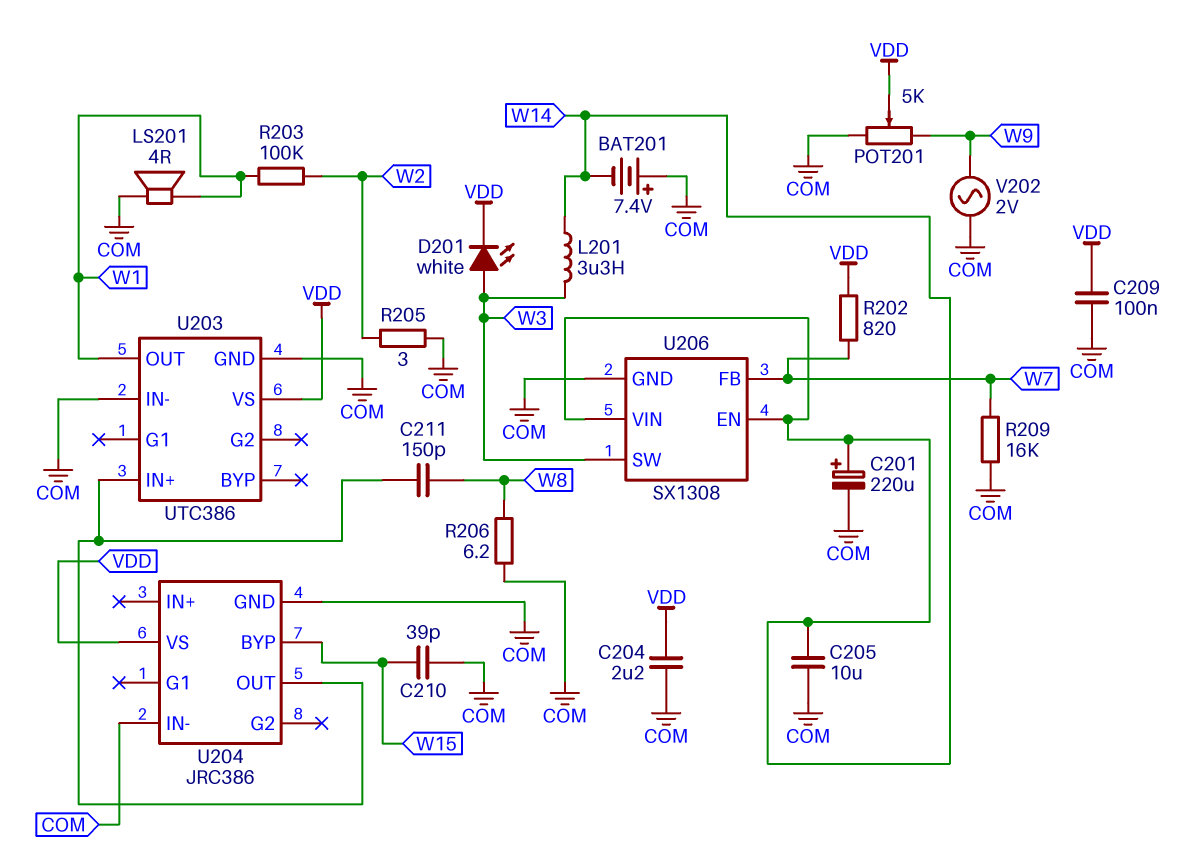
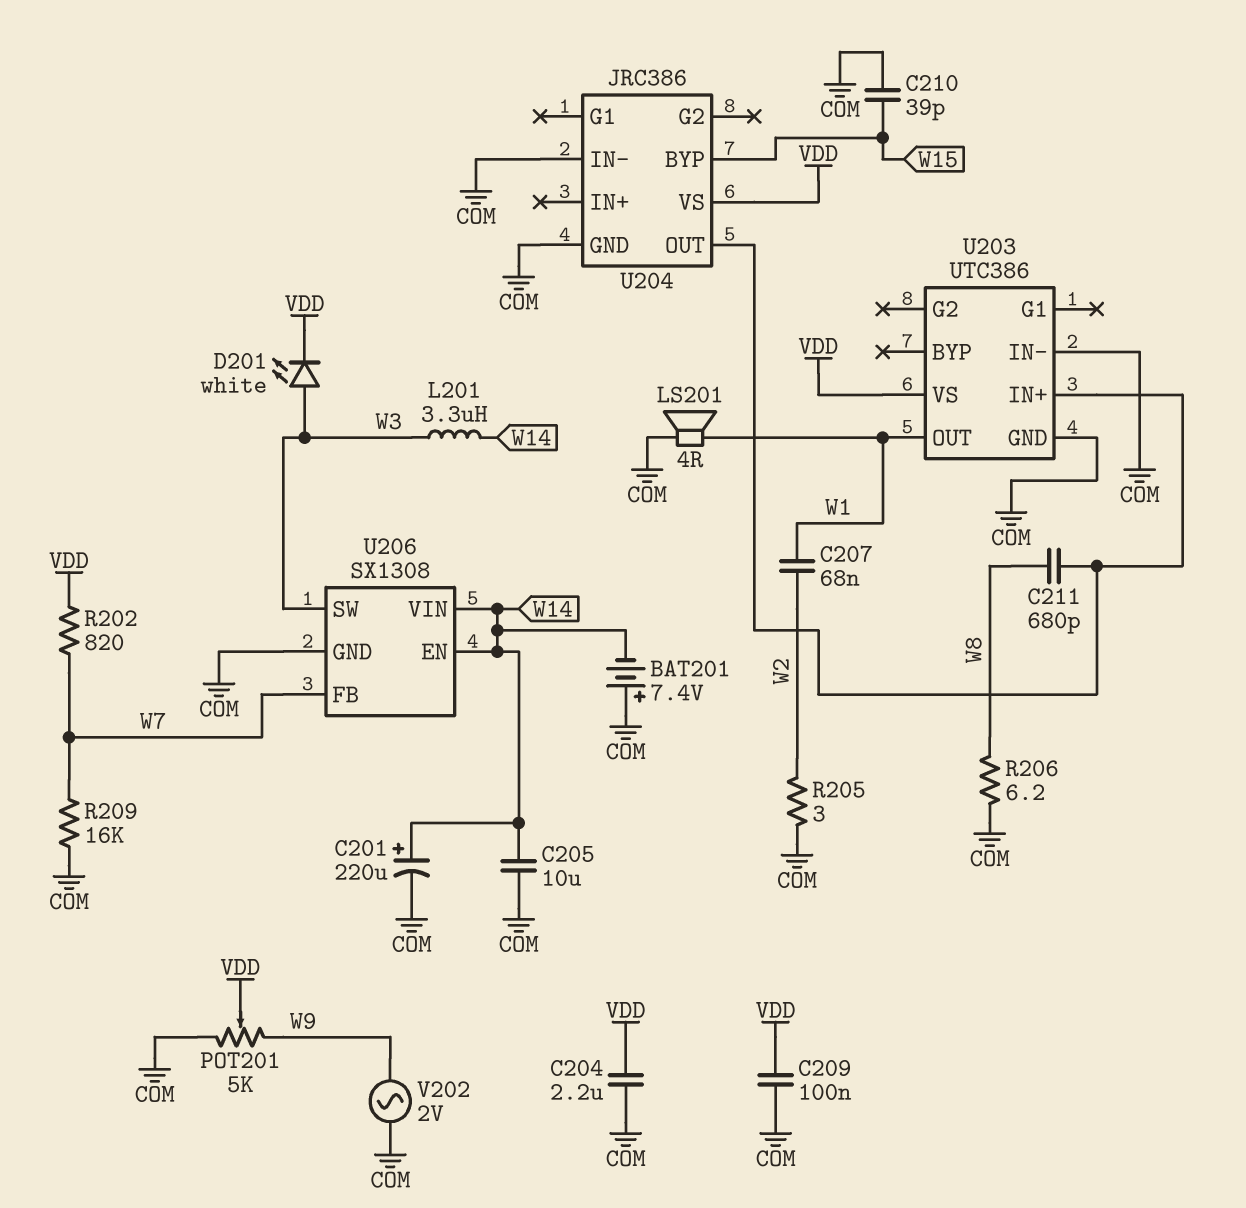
C207: none -> 68nF (W1, W2)
C211: 150pF (U203/IN+, W8) -> 680pF (U203/IN+, W8)
R203: 100k (W1, W2) -> none

